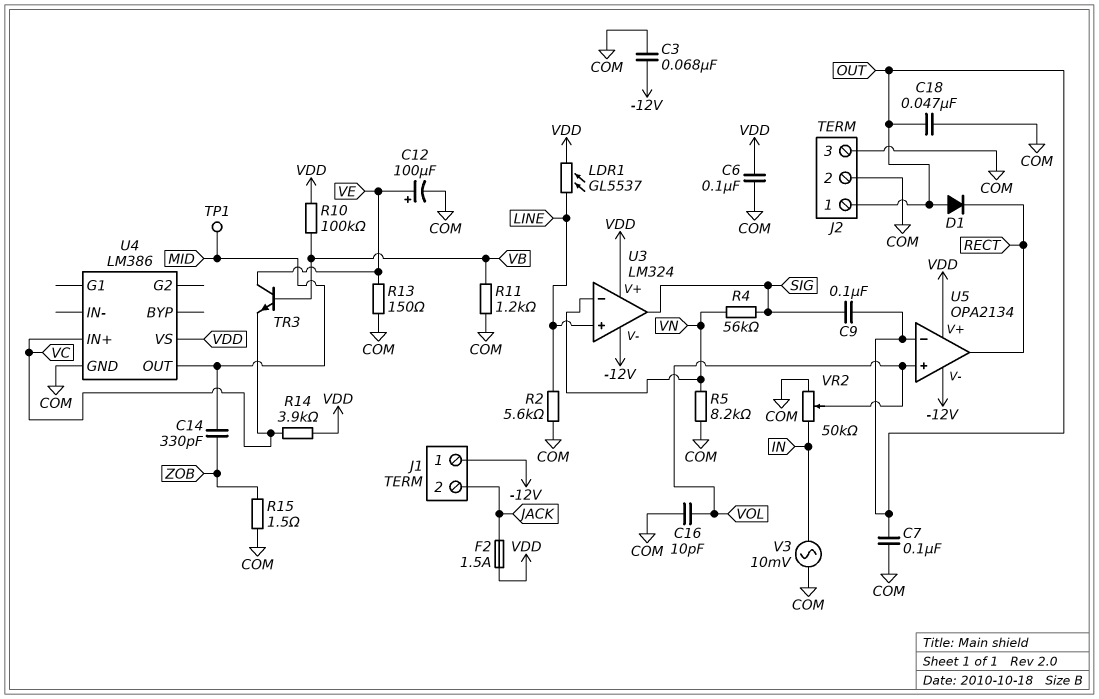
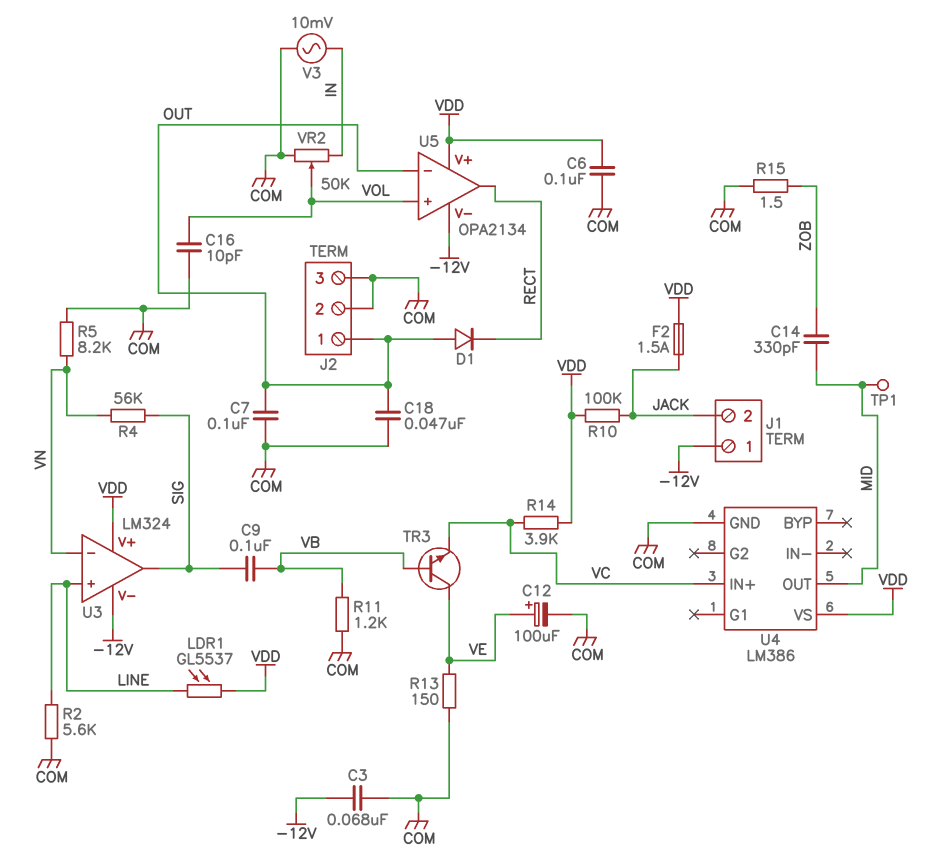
C9: 100nF (OUT, SIG) -> 100nF (SIG, VB)
R10: 100k (VB, VDD) -> 100k (JACK, VDD)

